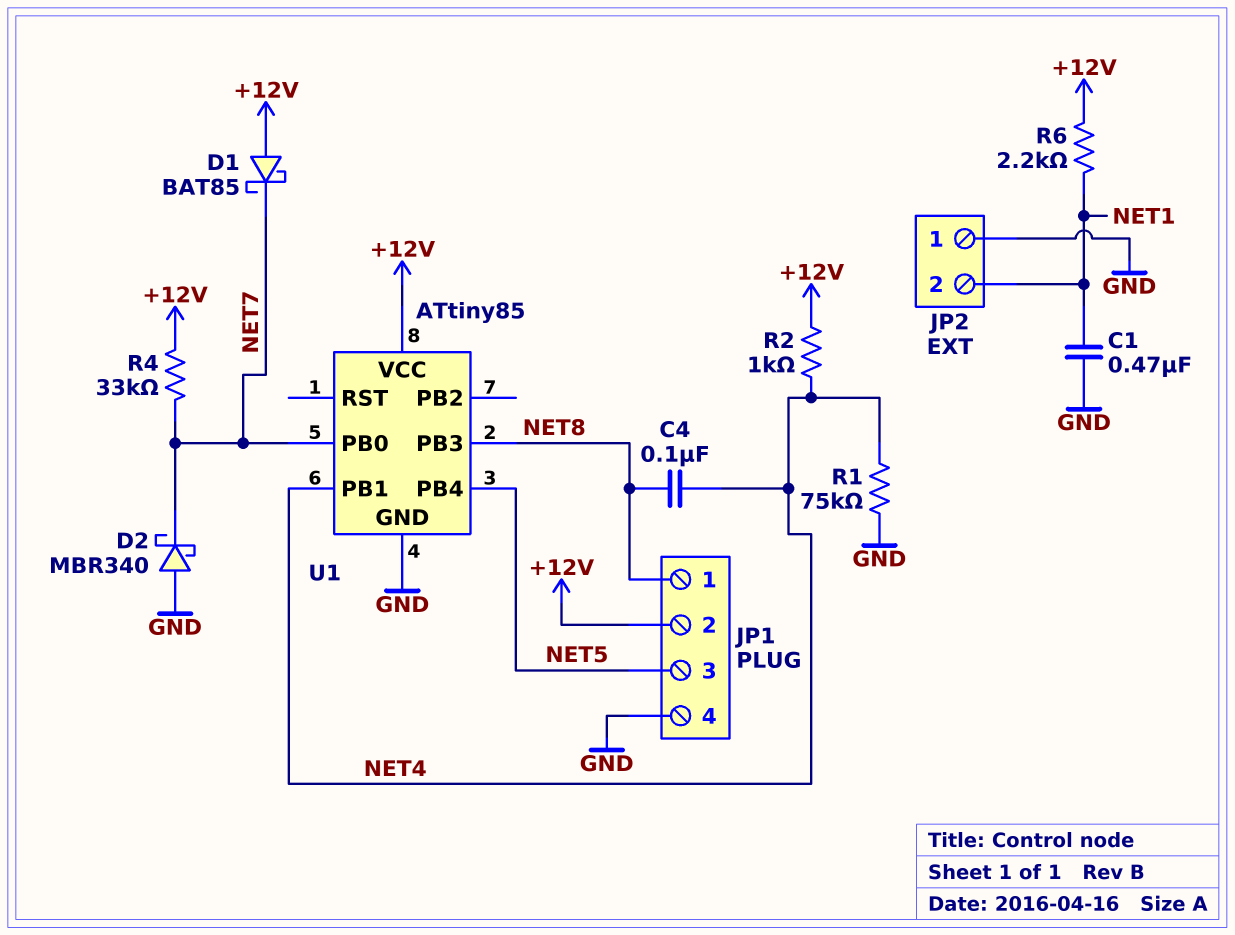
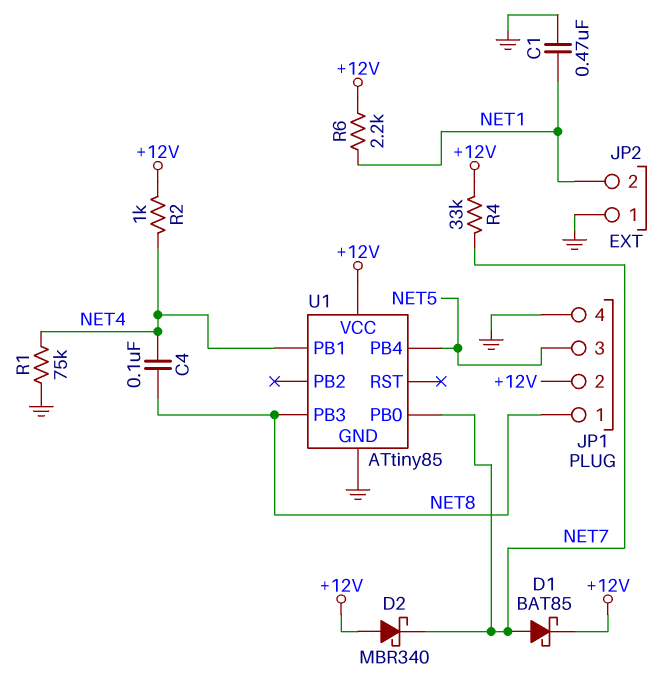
D1: schottky BAT85 (A +12V, K NET7) -> schottky BAT85 (A NET7, K +12V)
D2: schottky MBR340 (A GND, K NET7) -> schottky MBR340 (A +12V, K NET7)

